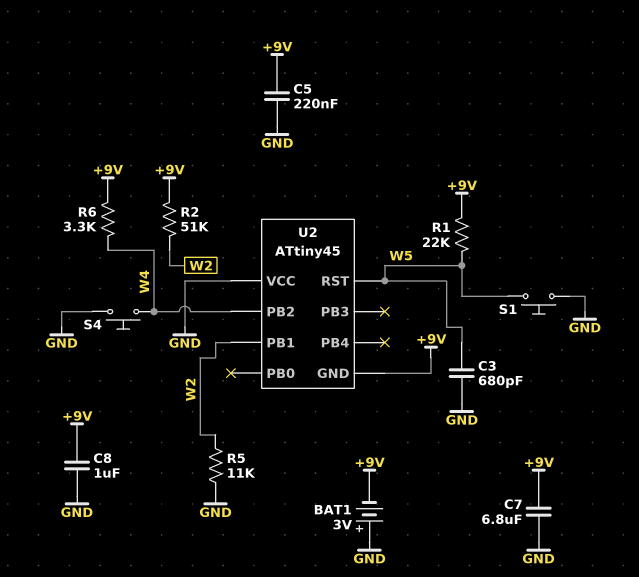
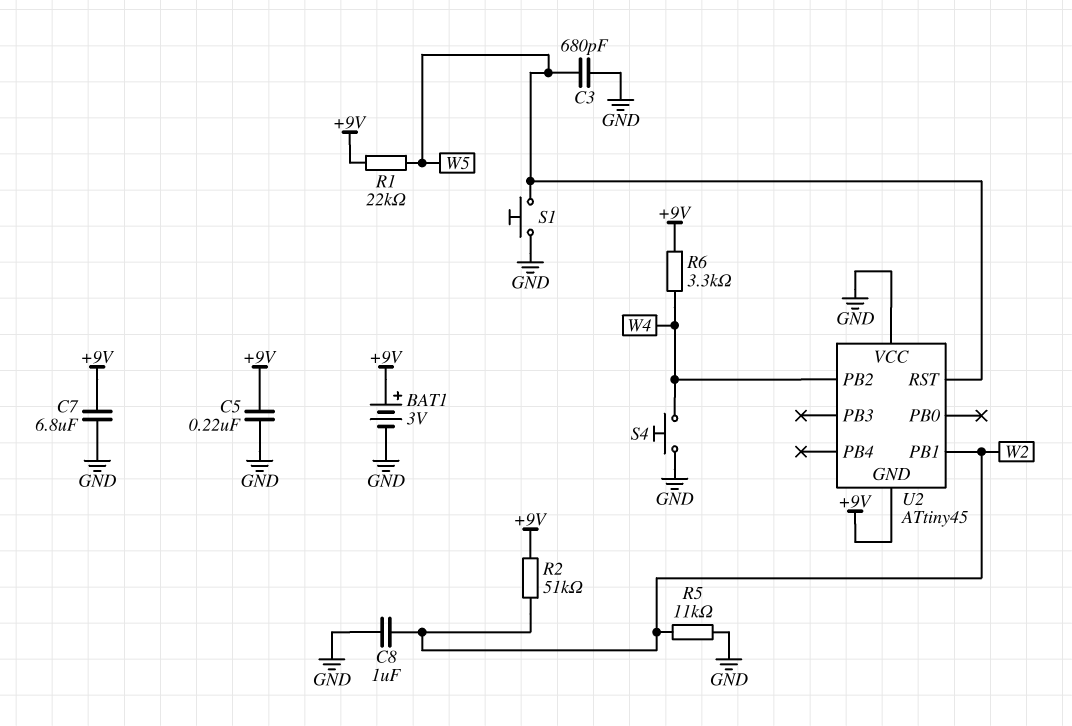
BAT1: 3V (plus GND, minus +9V) -> 3V (plus +9V, minus GND)
C8: 1uF (+9V, GND) -> 1uF (GND, W2)

